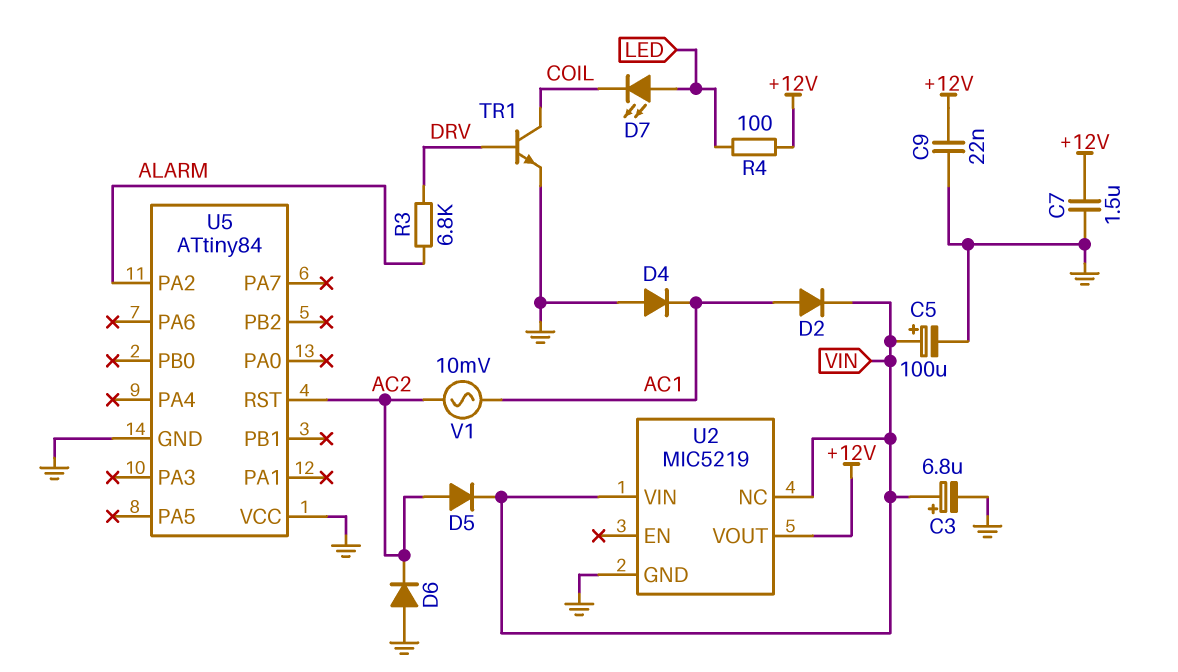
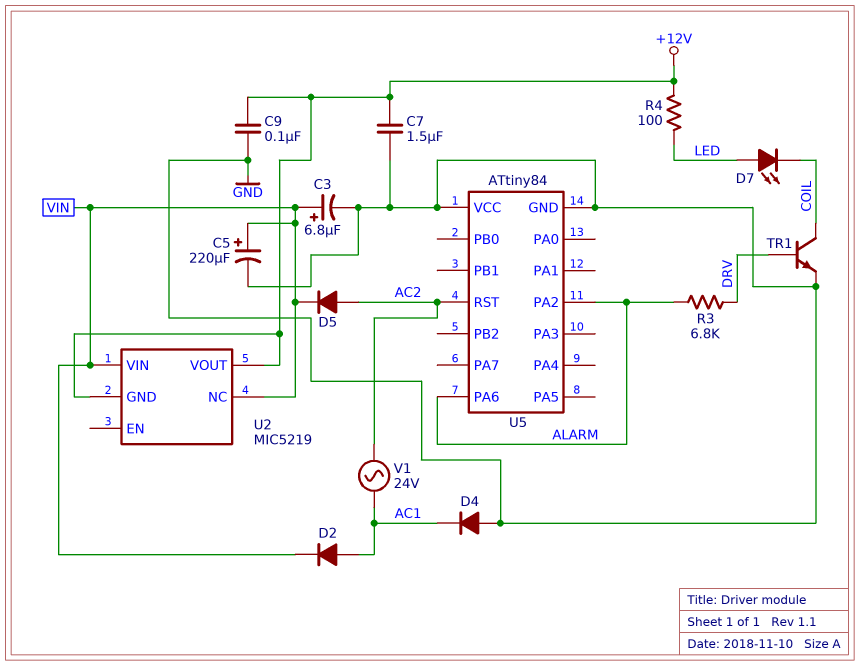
C5: 100uF (plus VIN, minus GND) -> 220uF (plus VIN, minus GND)
C9: 22nF (+12V, GND) -> 100nF (+12V, GND)
D6: diode (A GND, K AC2) -> none
U2 pin GND: GND -> +12V
U5 pin PA6: none -> ALARM
V1: AC 10mV (AC1, AC2) -> AC 24V (AC1, AC2)

